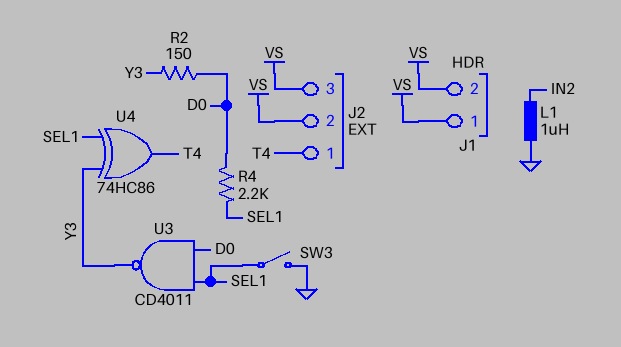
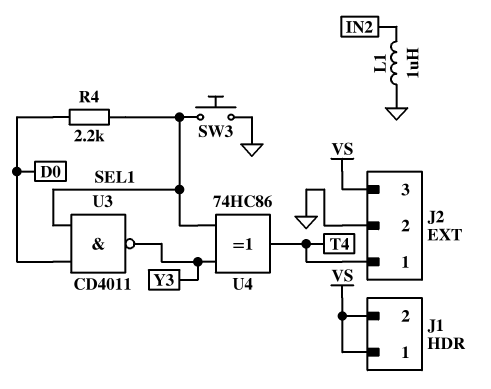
J2 pin 2: VS -> GND
R2: 150 (D0, Y3) -> none
SW3: switch (GND, SEL1) -> button (GND, SEL1)

